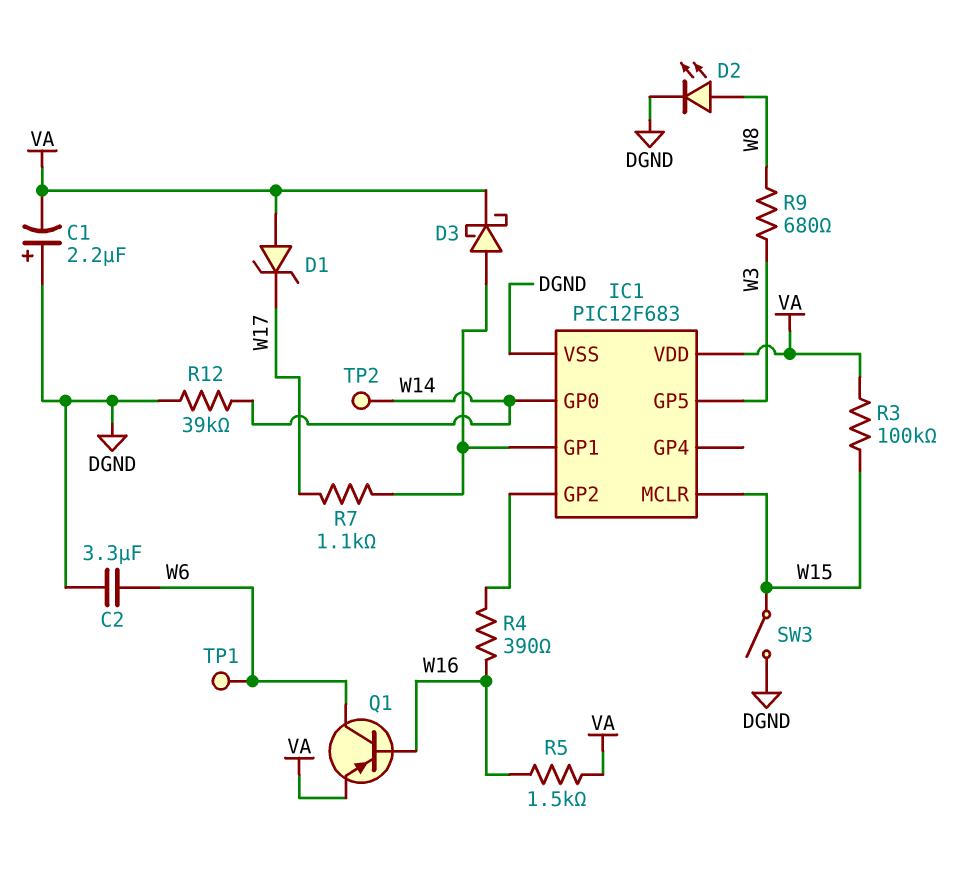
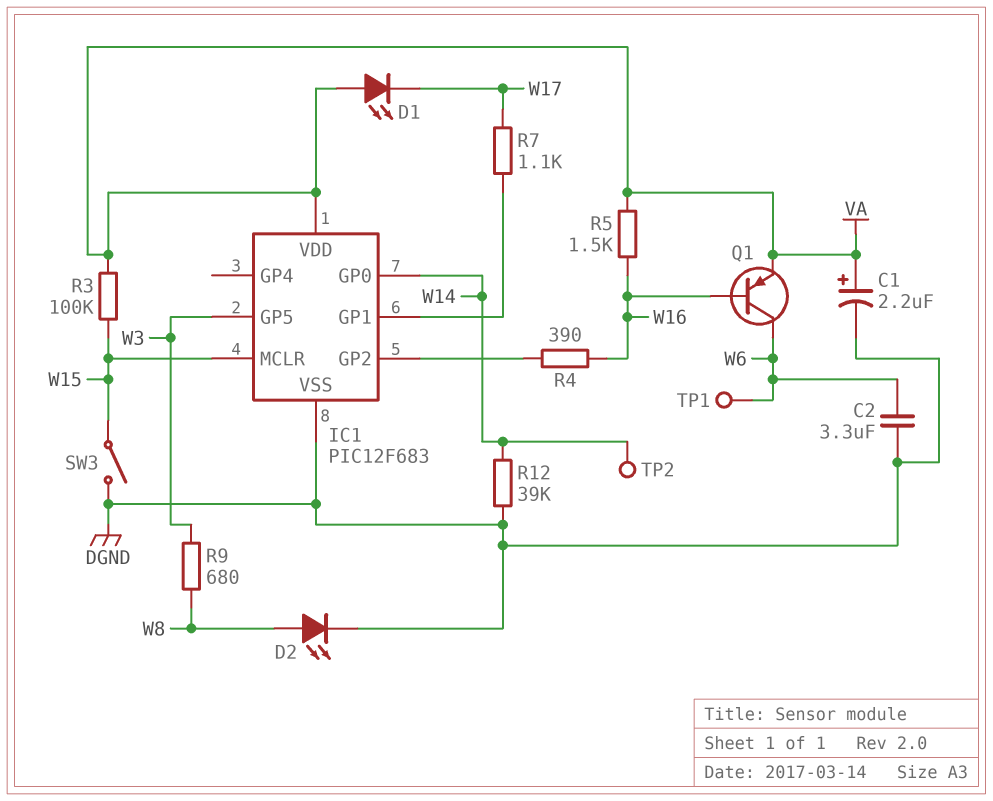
C1: 2.2uF (plus DGND, minus VA) -> 2.2uF (plus VA, minus DGND)
D1: zener (A VA, K W17) -> LED (A VA, K W17)
D3: schottky (A IC1/GP1, K VA) -> none

